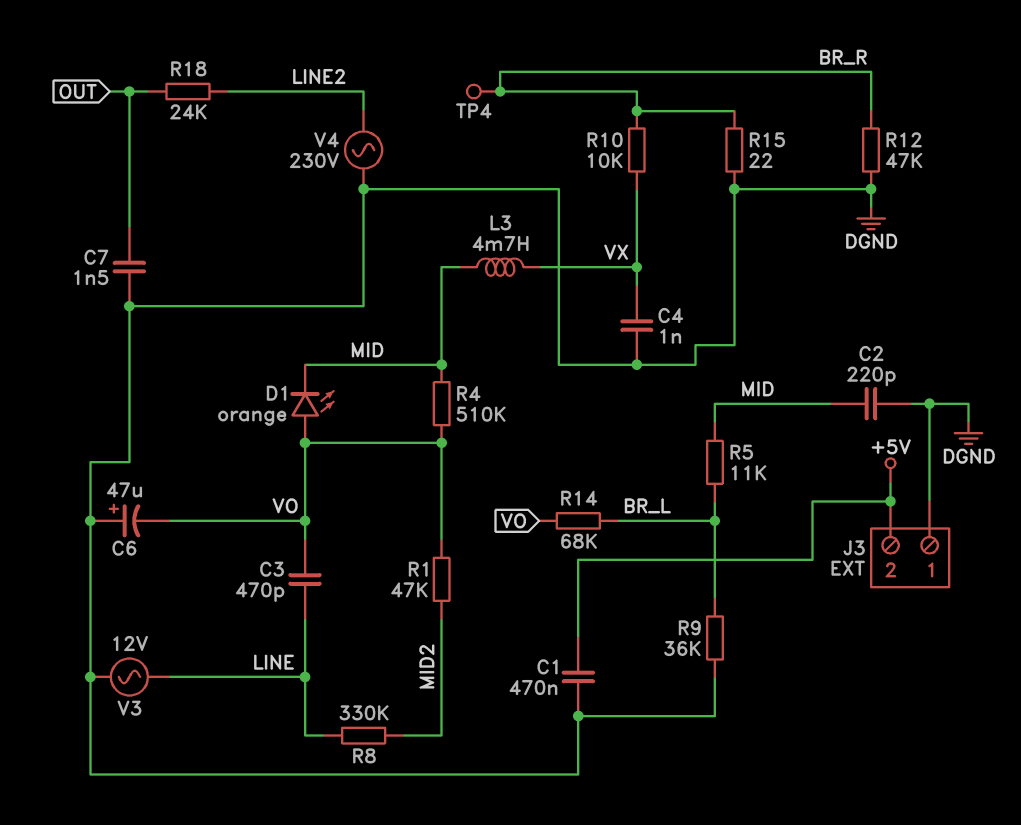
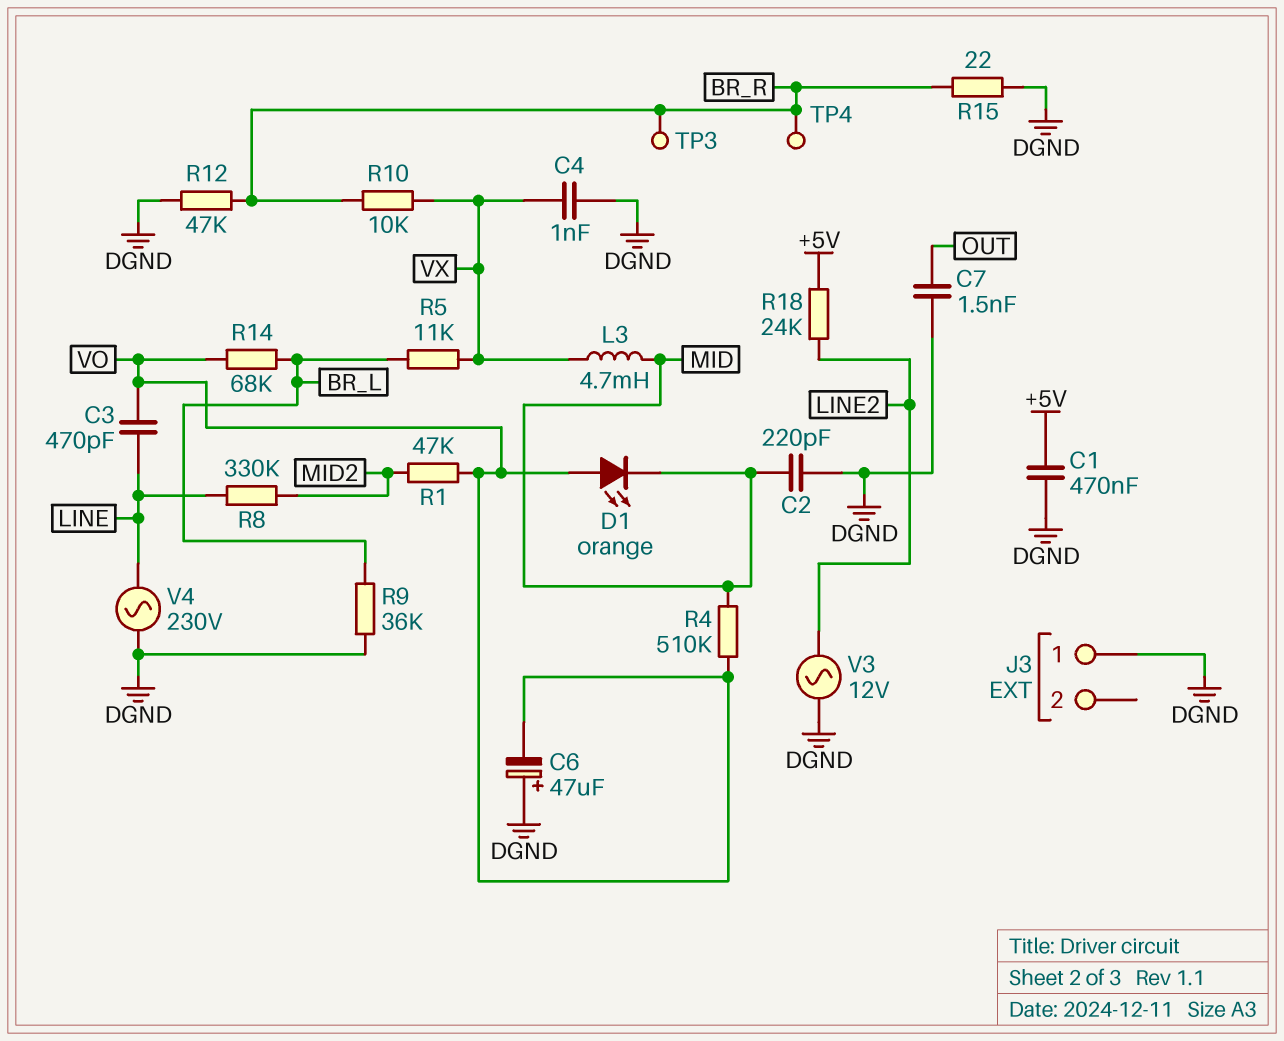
J3 pin 2: +5V -> none
R5: 11k (BR_L, MID) -> 11k (BR_L, VX)
R18: 24k (LINE2, OUT) -> 24k (+5V, LINE2)
TP3: none -> test point (BR_R)
V3: AC 12V (DGND, LINE) -> AC 12V (DGND, LINE2)
V4: AC 230V (DGND, LINE2) -> AC 230V (DGND, LINE)

